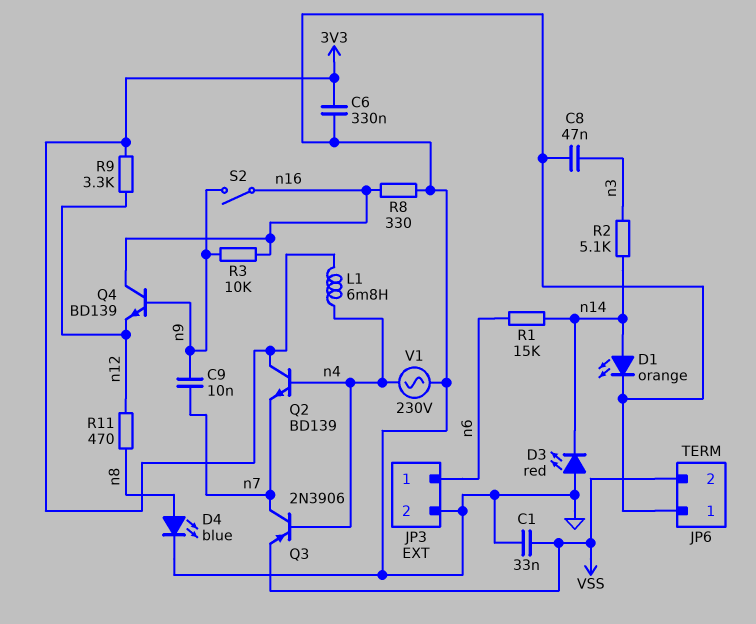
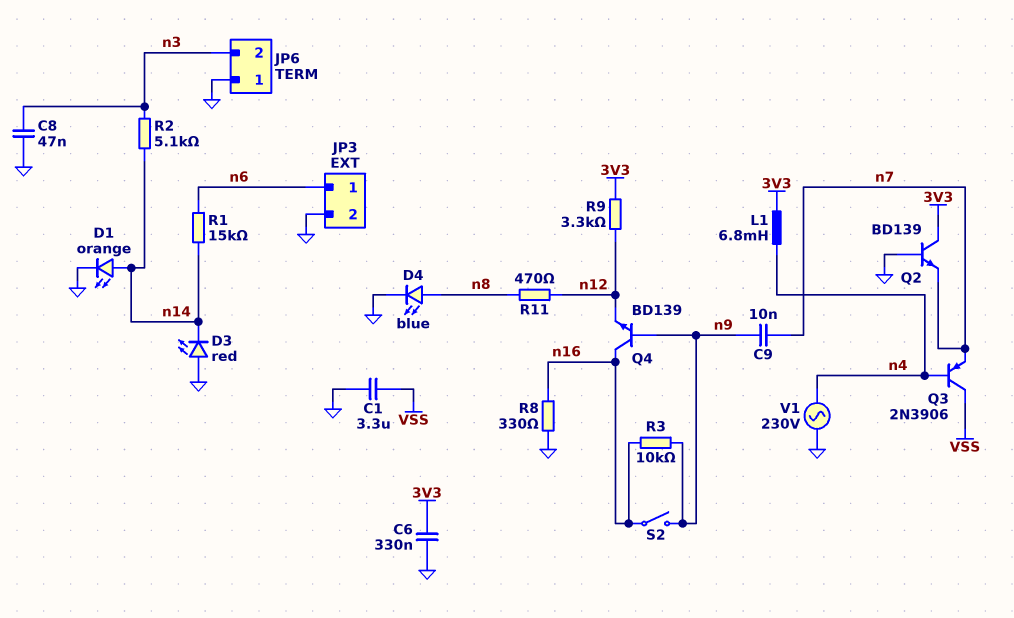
C1: 33nF (GND, VSS) -> 3.3uF (GND, VSS)
JP6 pin 2: VSS -> n3
Q2: NPN BD139 (B n4, C 3V3, E n7) -> NPN BD139 (B GND, C 3V3, E n7)
Q3: PNP 2N3906 (B n4, C n7, E VSS) -> PNP 2N3906 (B n4, C VSS, E n7)

